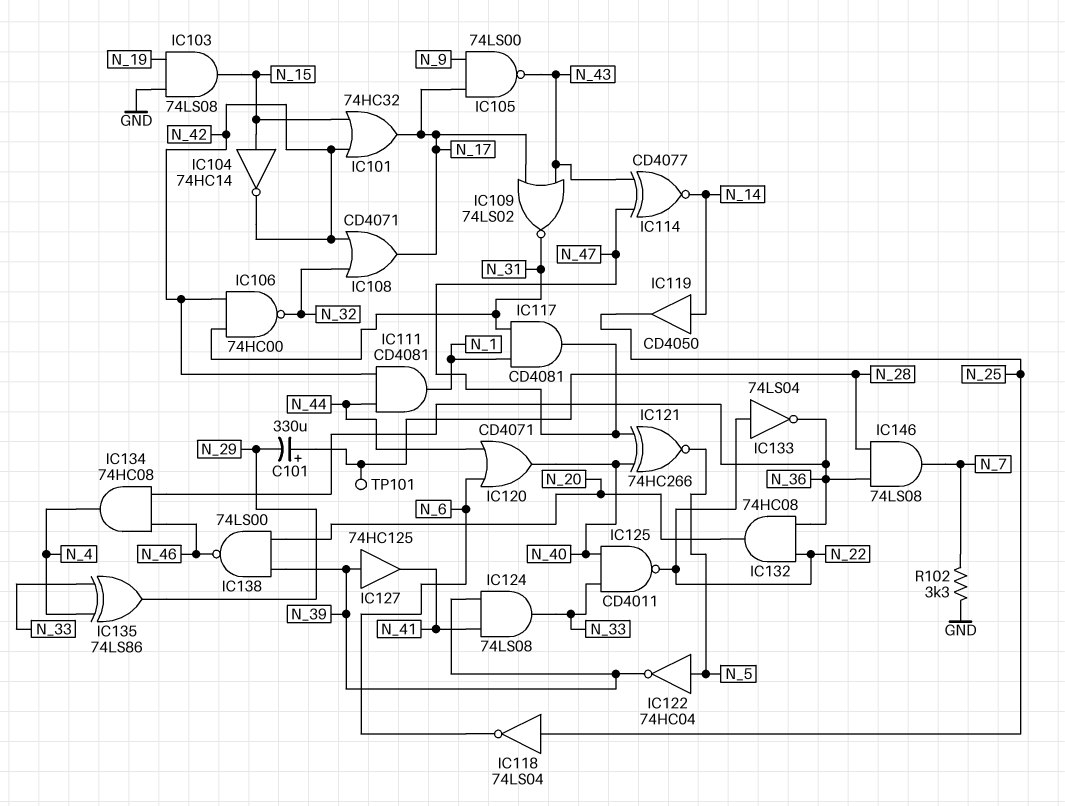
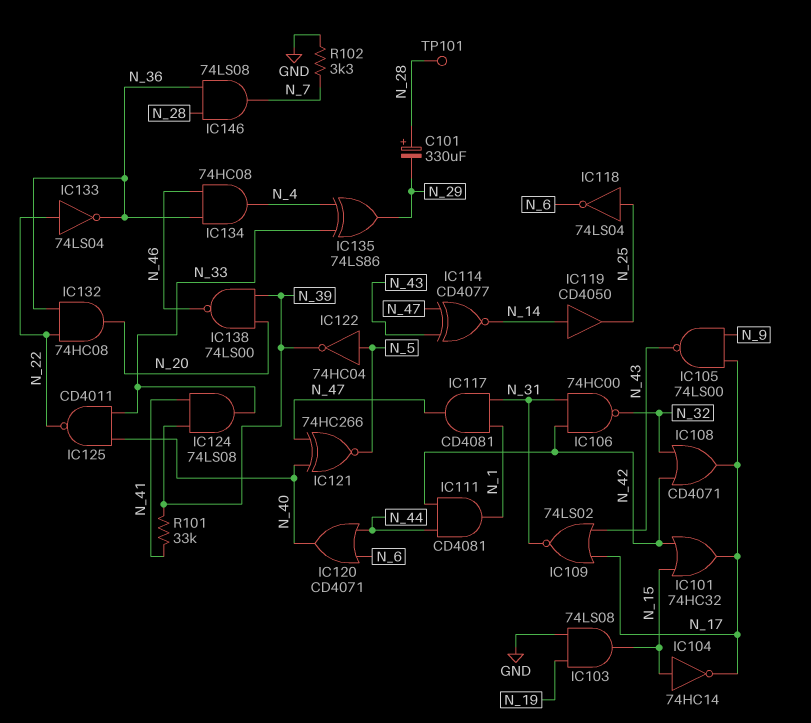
IC104: NOT 74HC14 (in N_15, out N_42) -> NOT 74HC14 (in N_15, out N_17)
IC127: buffer 74HC125 (in N_39, out N_41) -> none
R101: none -> 33k (N_39, N_41)

